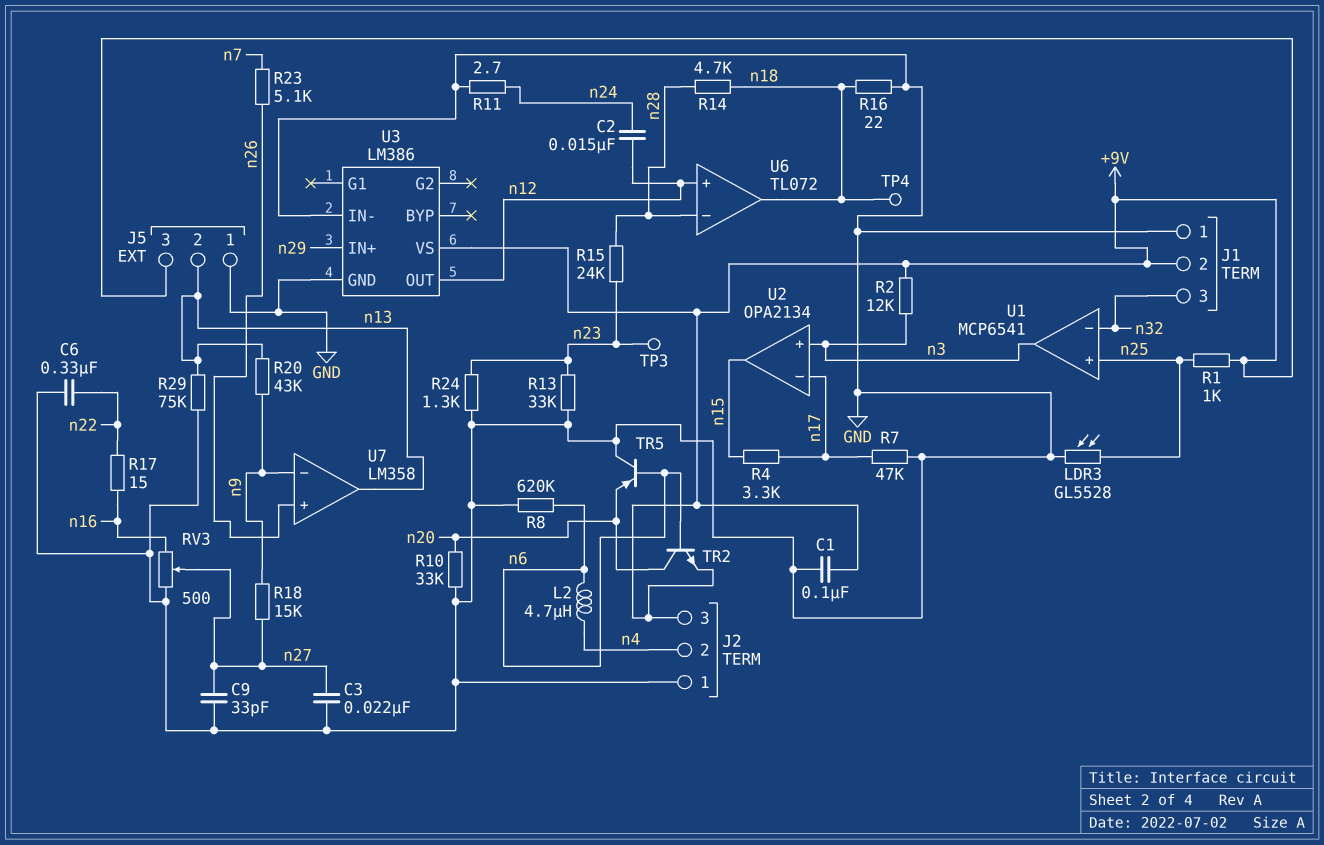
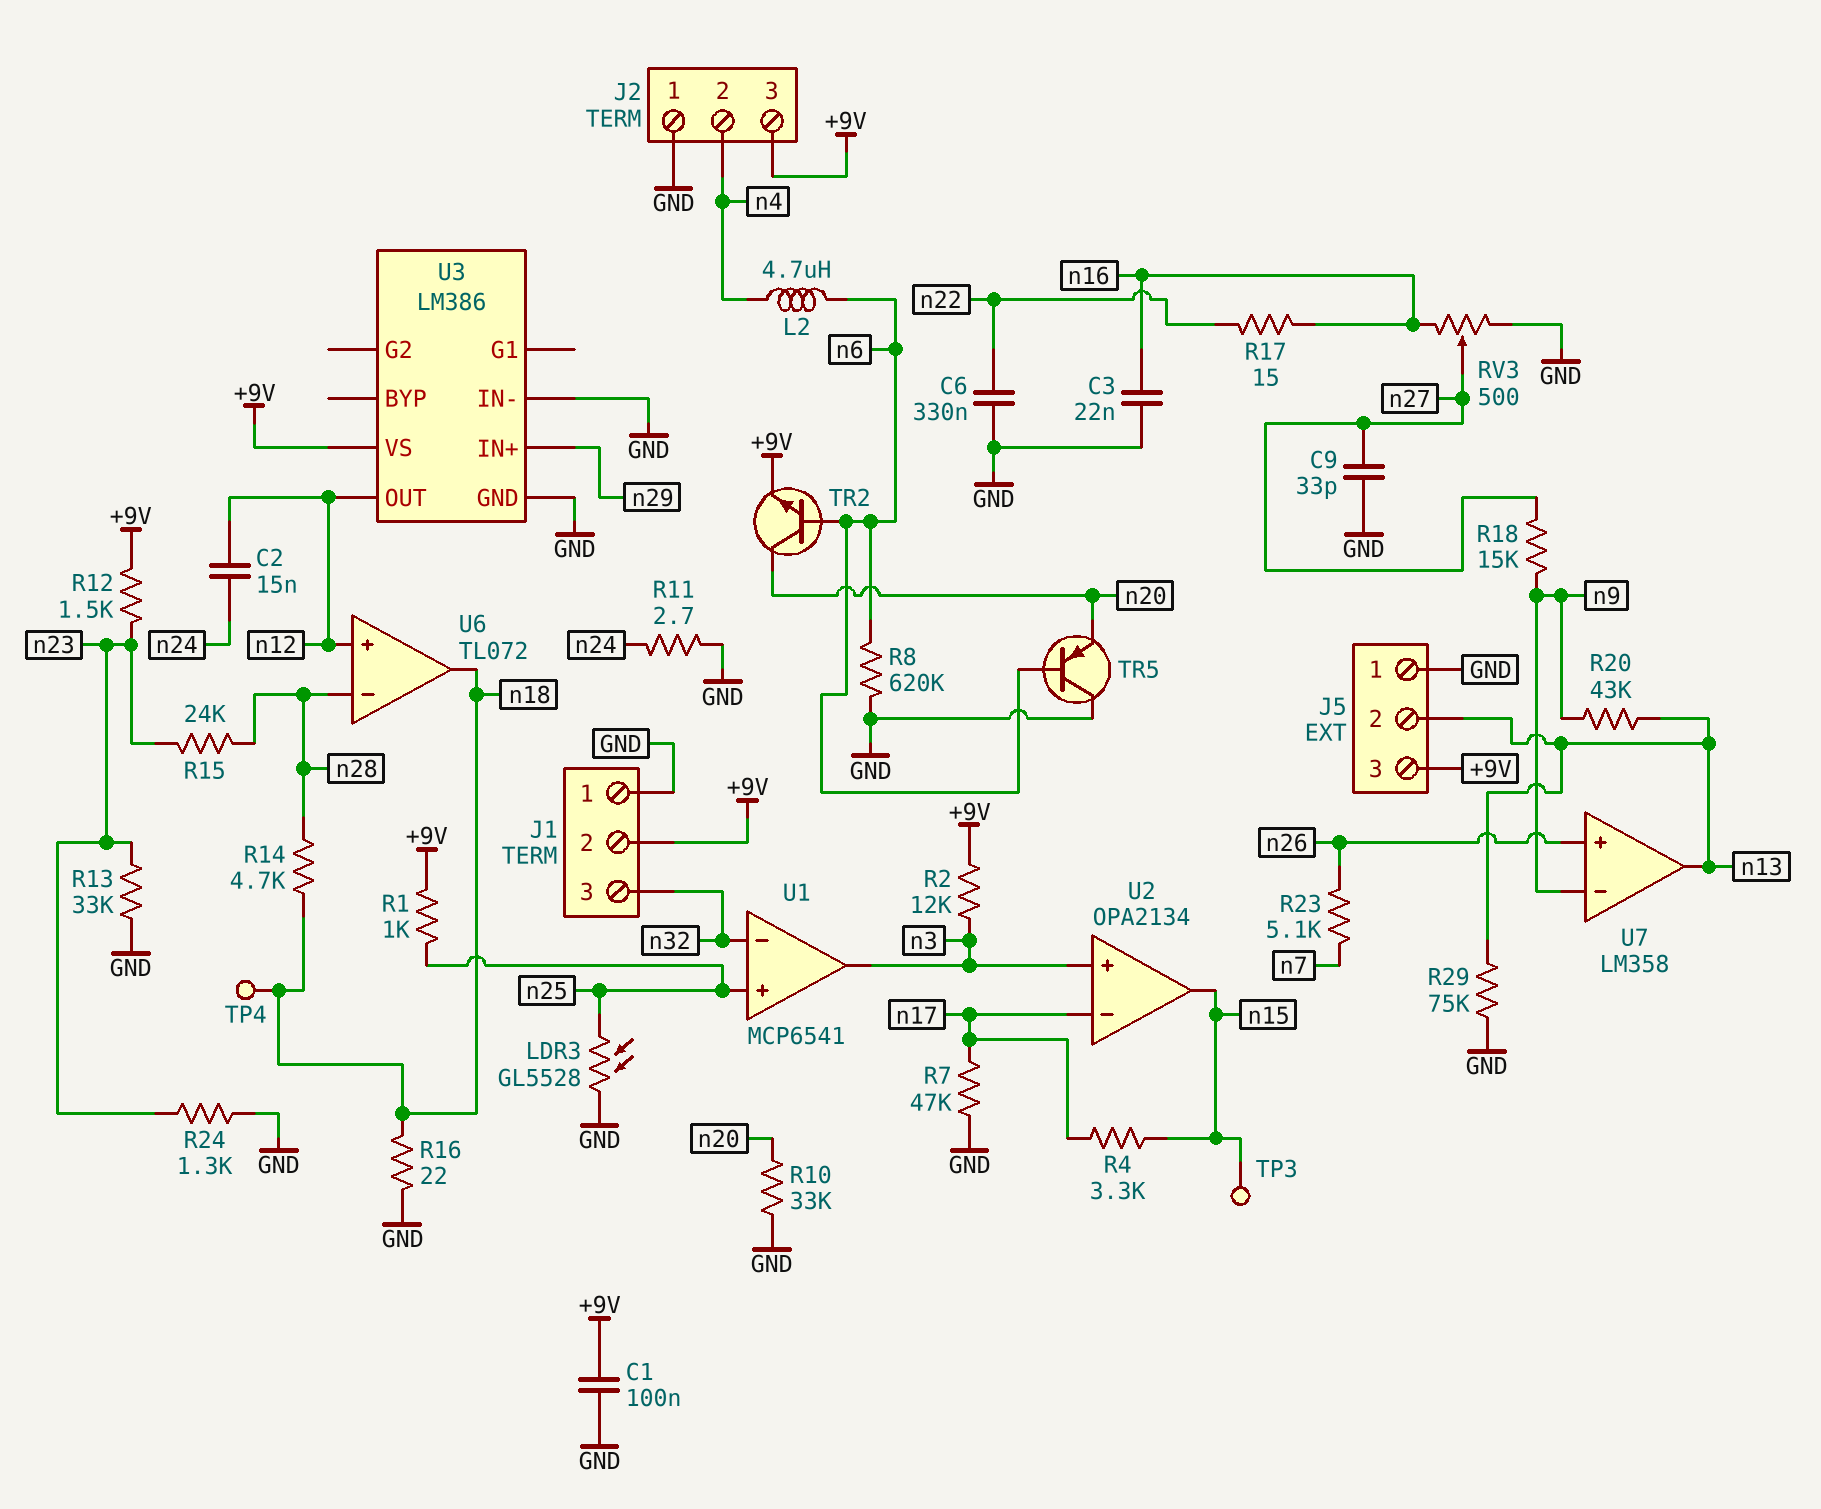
C3: 22nF (GND, n27) -> 22nF (GND, n16)
R12: none -> 1.5k (+9V, n23)
TP3: test point (n23) -> test point (n15)

